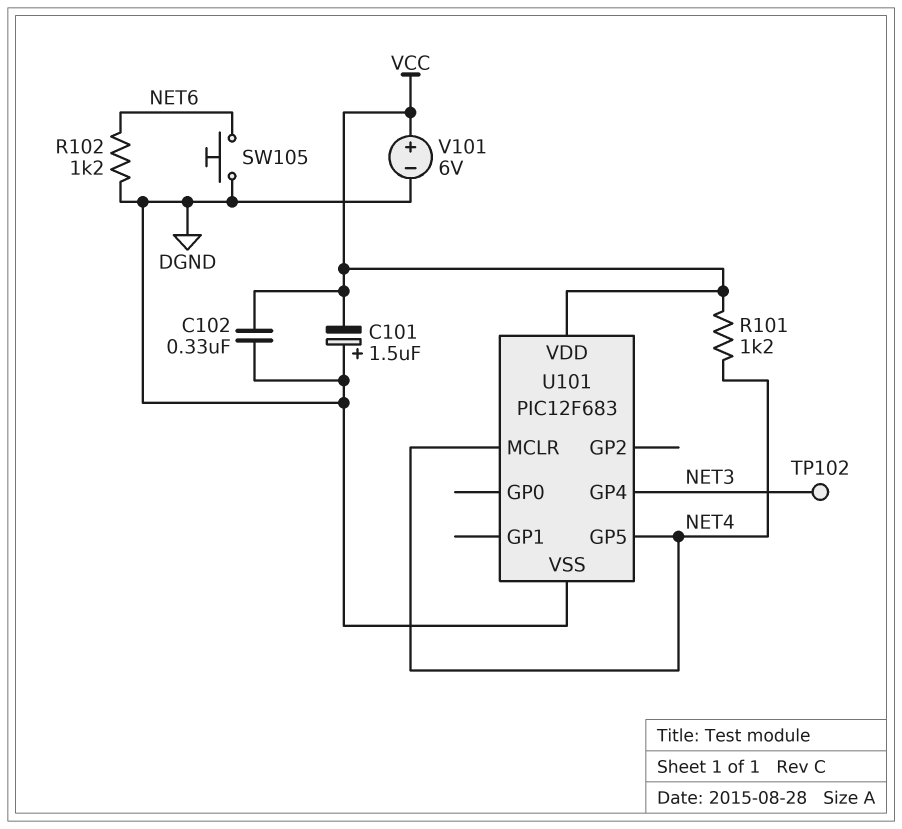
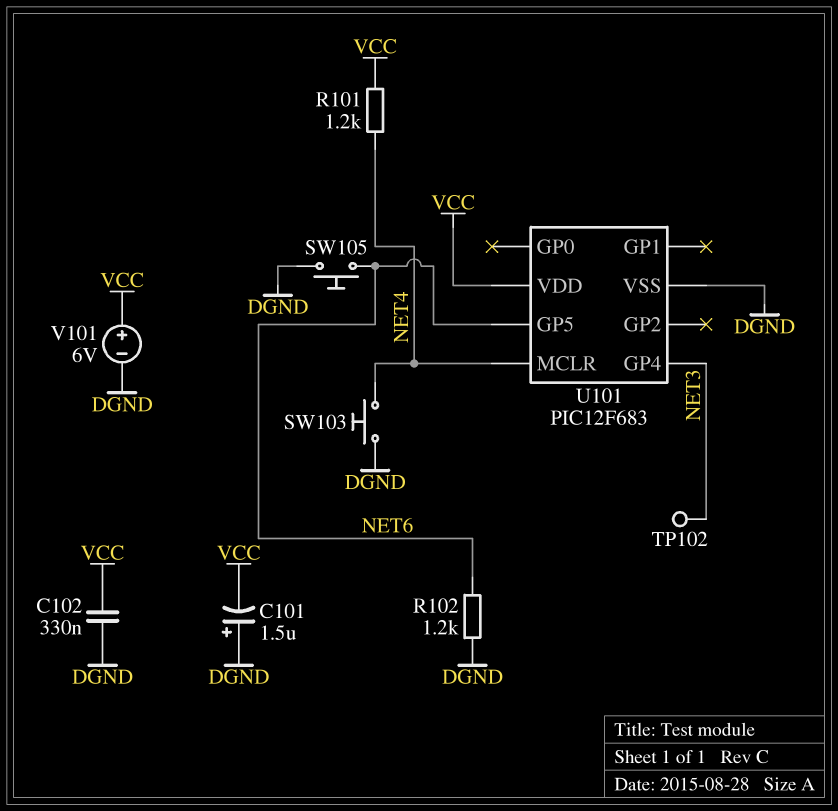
SW103: none -> button (DGND, NET4)
U101 pin GP5: NET4 -> NET6

